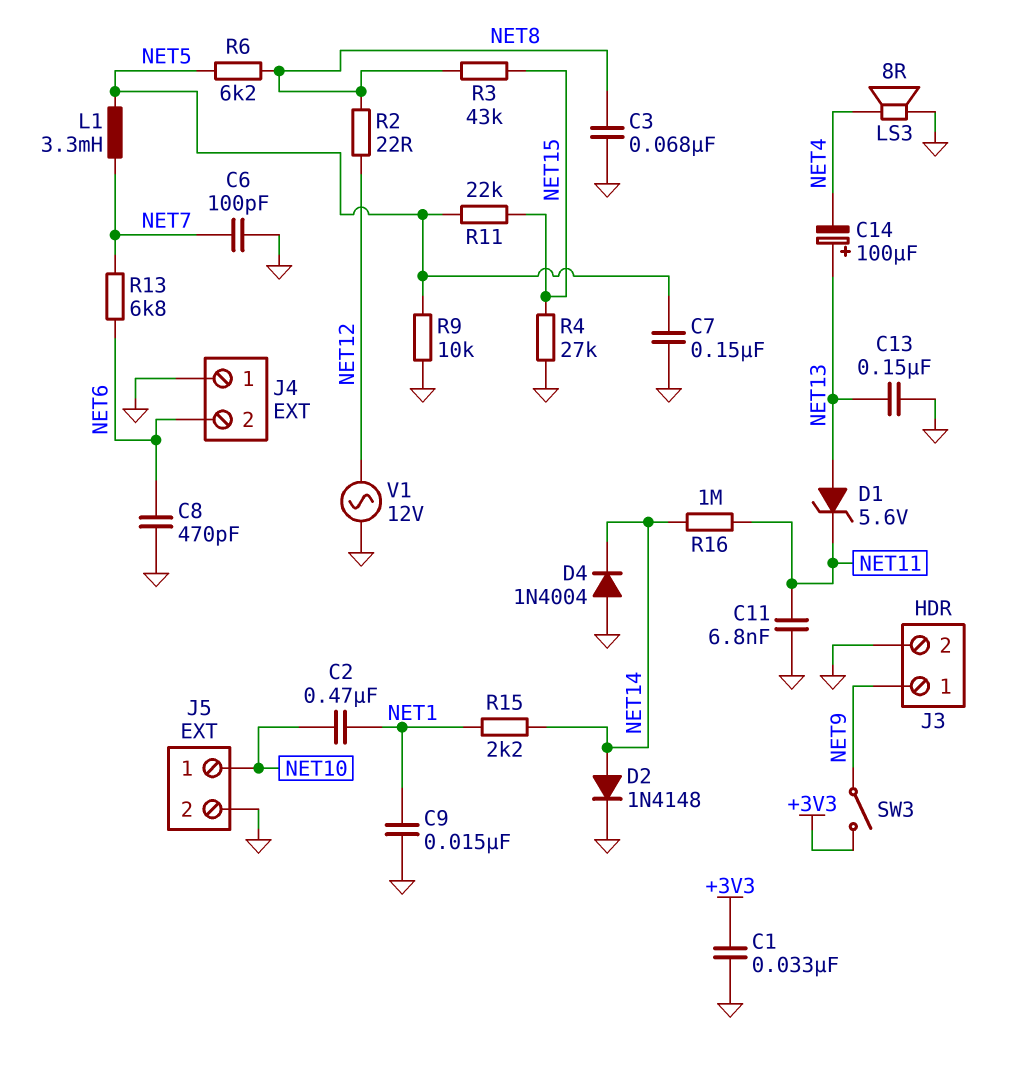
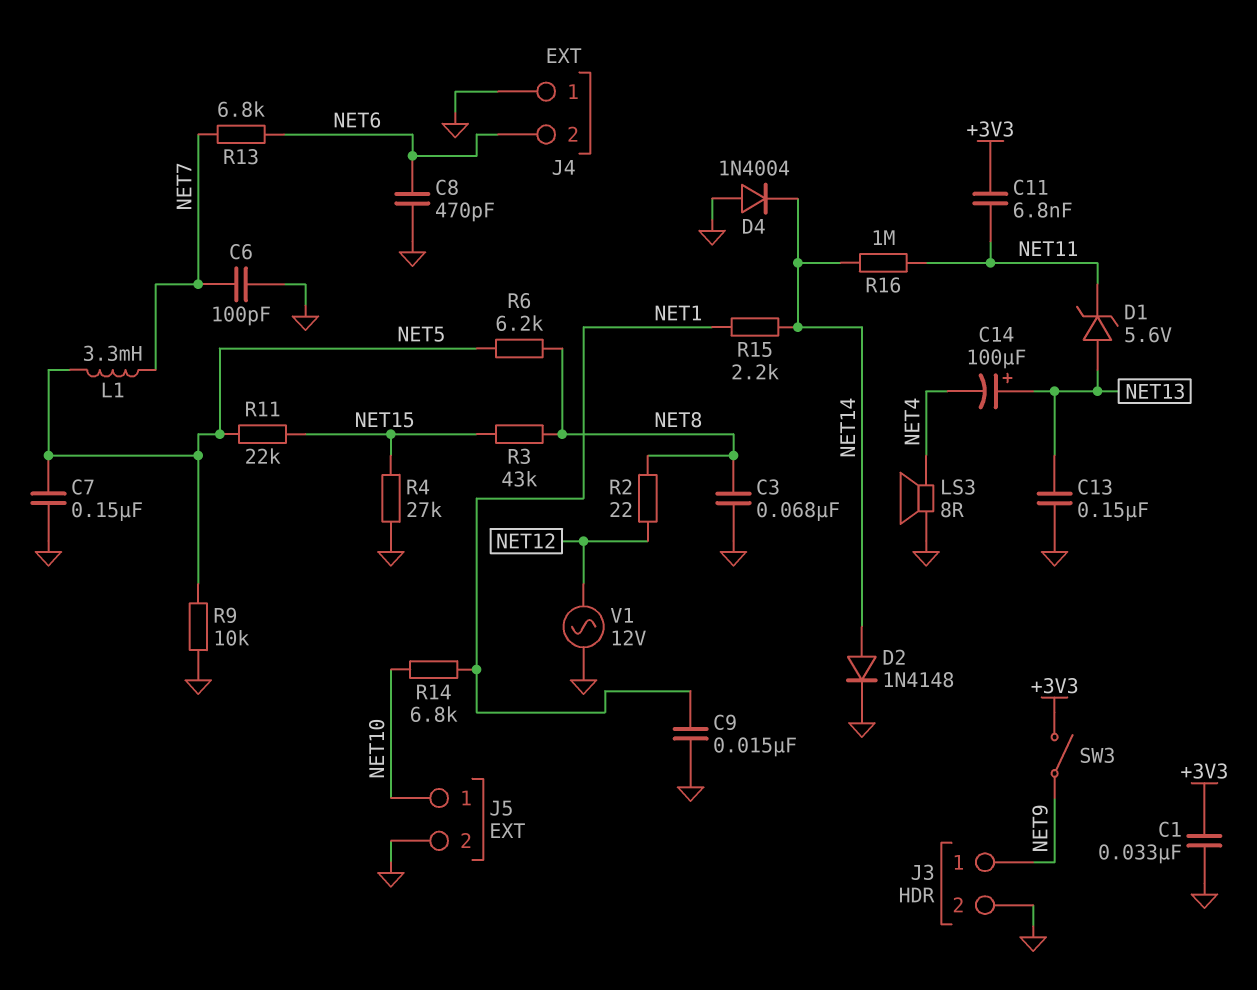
C2: 470nF (NET1, NET10) -> none
C11: 6.8nF (GND, NET11) -> 6.8nF (+3V3, NET11)
R14: none -> 6.8k (NET1, NET10)

